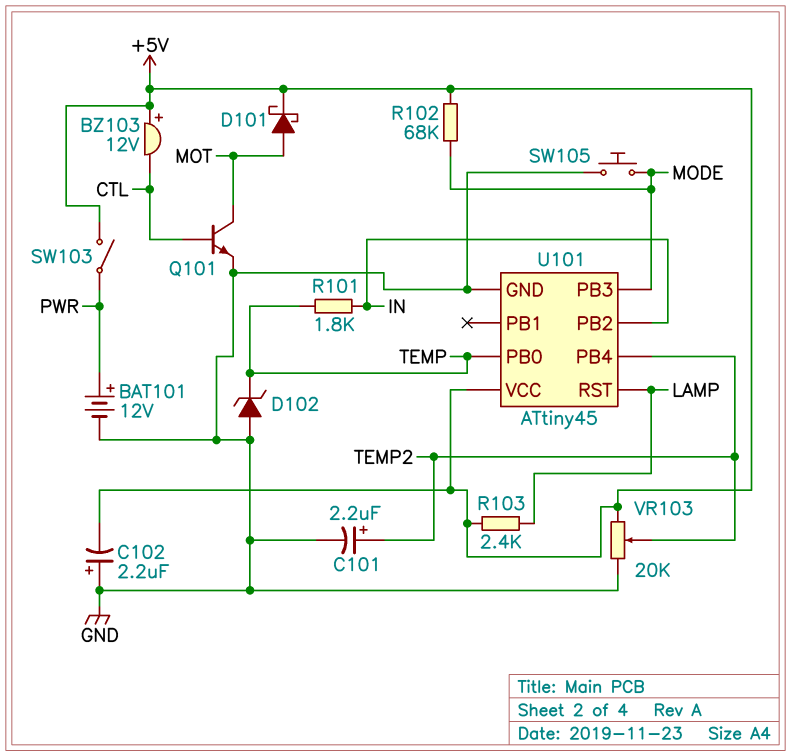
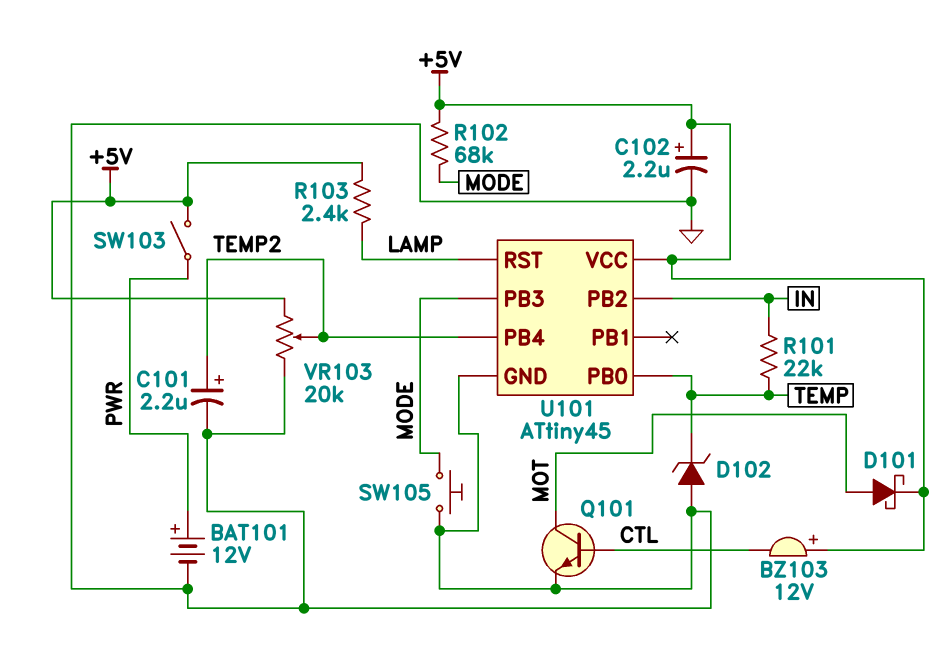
C102: 2.2uF (plus GND, minus +5V) -> 2.2uF (plus +5V, minus GND)
R101: 1.8k (IN, TEMP) -> 22k (IN, TEMP)

